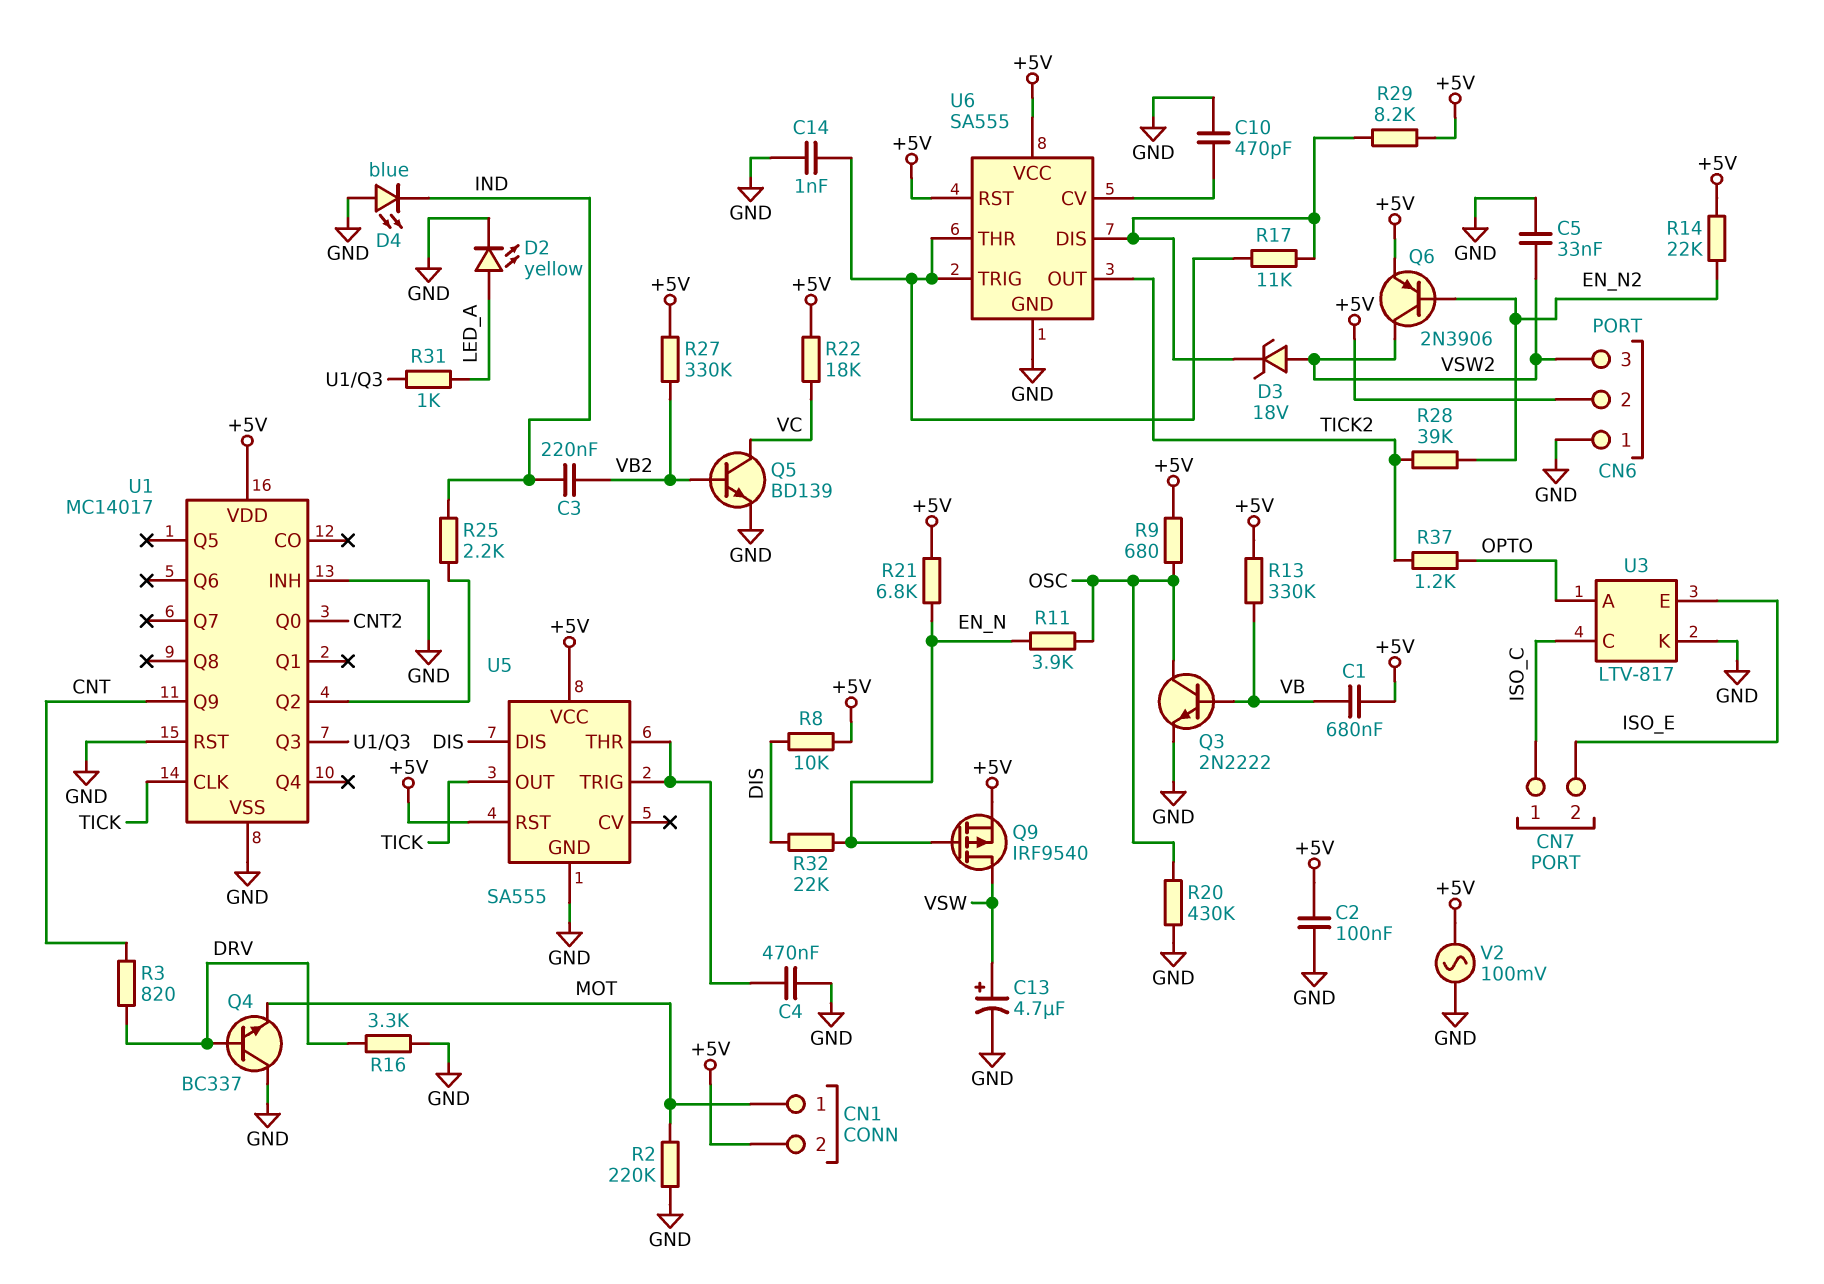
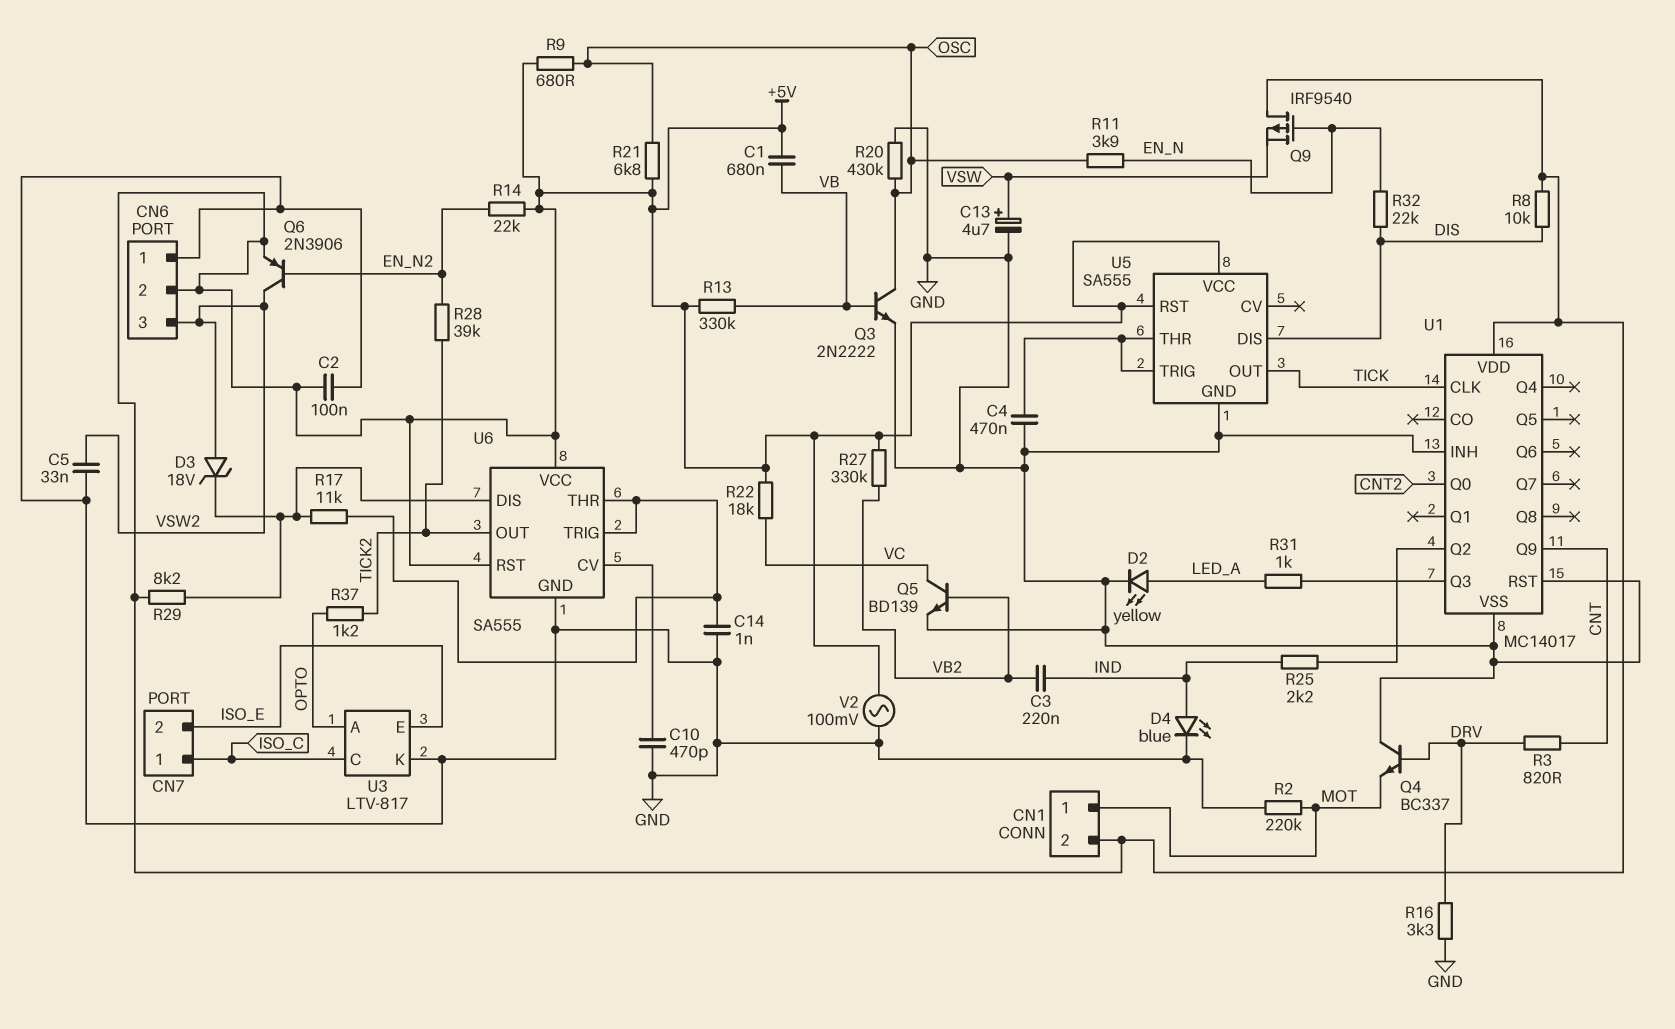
D4: LED blue (A GND, K IND) -> LED blue (A IND, K GND)
Q9: PMOS IRF9540 (G EN_N, D VSW, S +5V) -> PMOS IRF9540 (G EN_N, D +5V, S VSW)
R21: 6.8k (+5V, EN_N) -> 6.8k (+5V, OSC)

